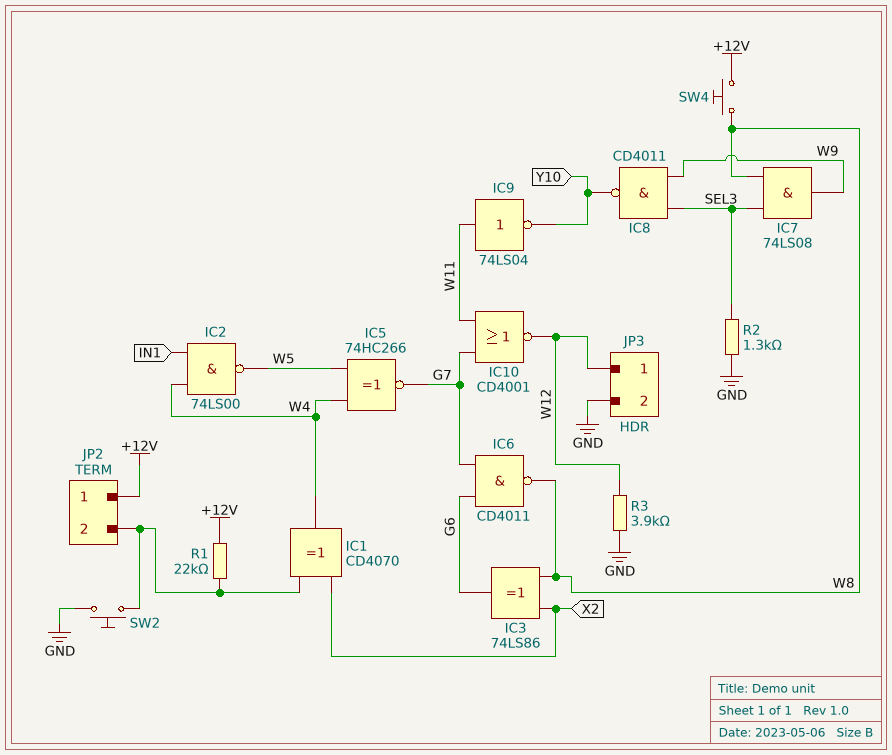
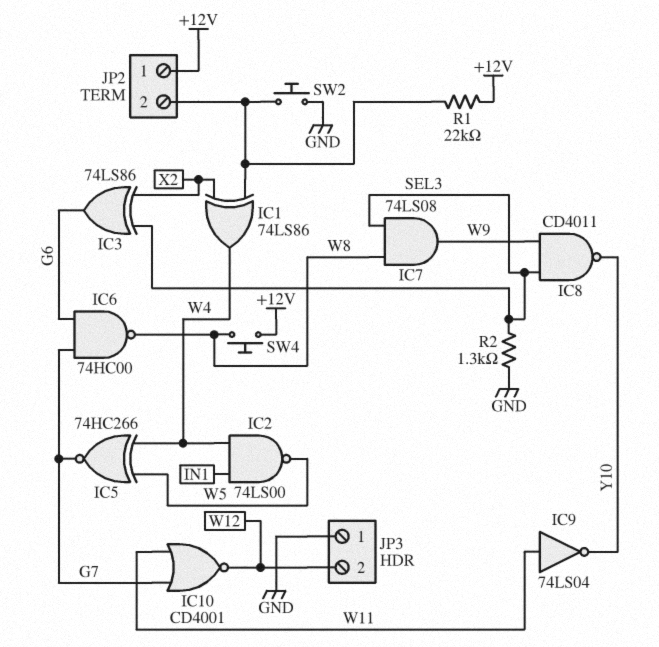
IC1: XOR CD4070 (in JP2/2, in X2, out W4) -> XOR 74LS86 (in JP2/2, in X2, out W4)
IC3: XOR 74LS86 (in W8, in X2, out G6) -> XOR 74LS86 (in SEL3, in X2, out G6)
IC6: NAND CD4011 (in G6, in G7, out W8) -> NAND 74HC00 (in G6, in G7, out W8)
JP3 pin 1: W12 -> GND
JP3 pin 2: GND -> W12
R3: 3.9k (GND, W12) -> none

